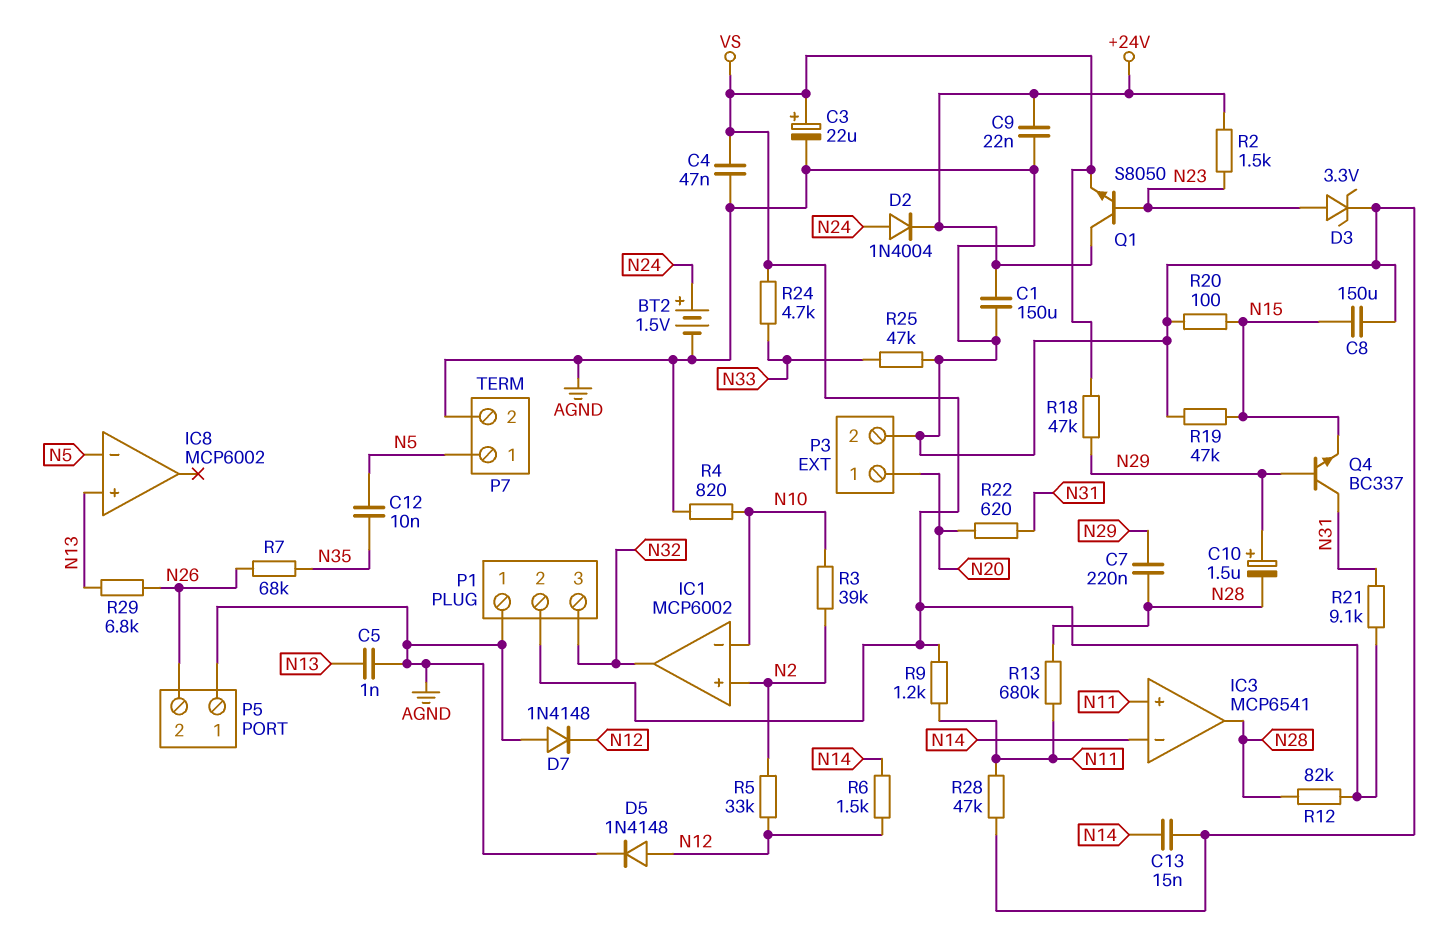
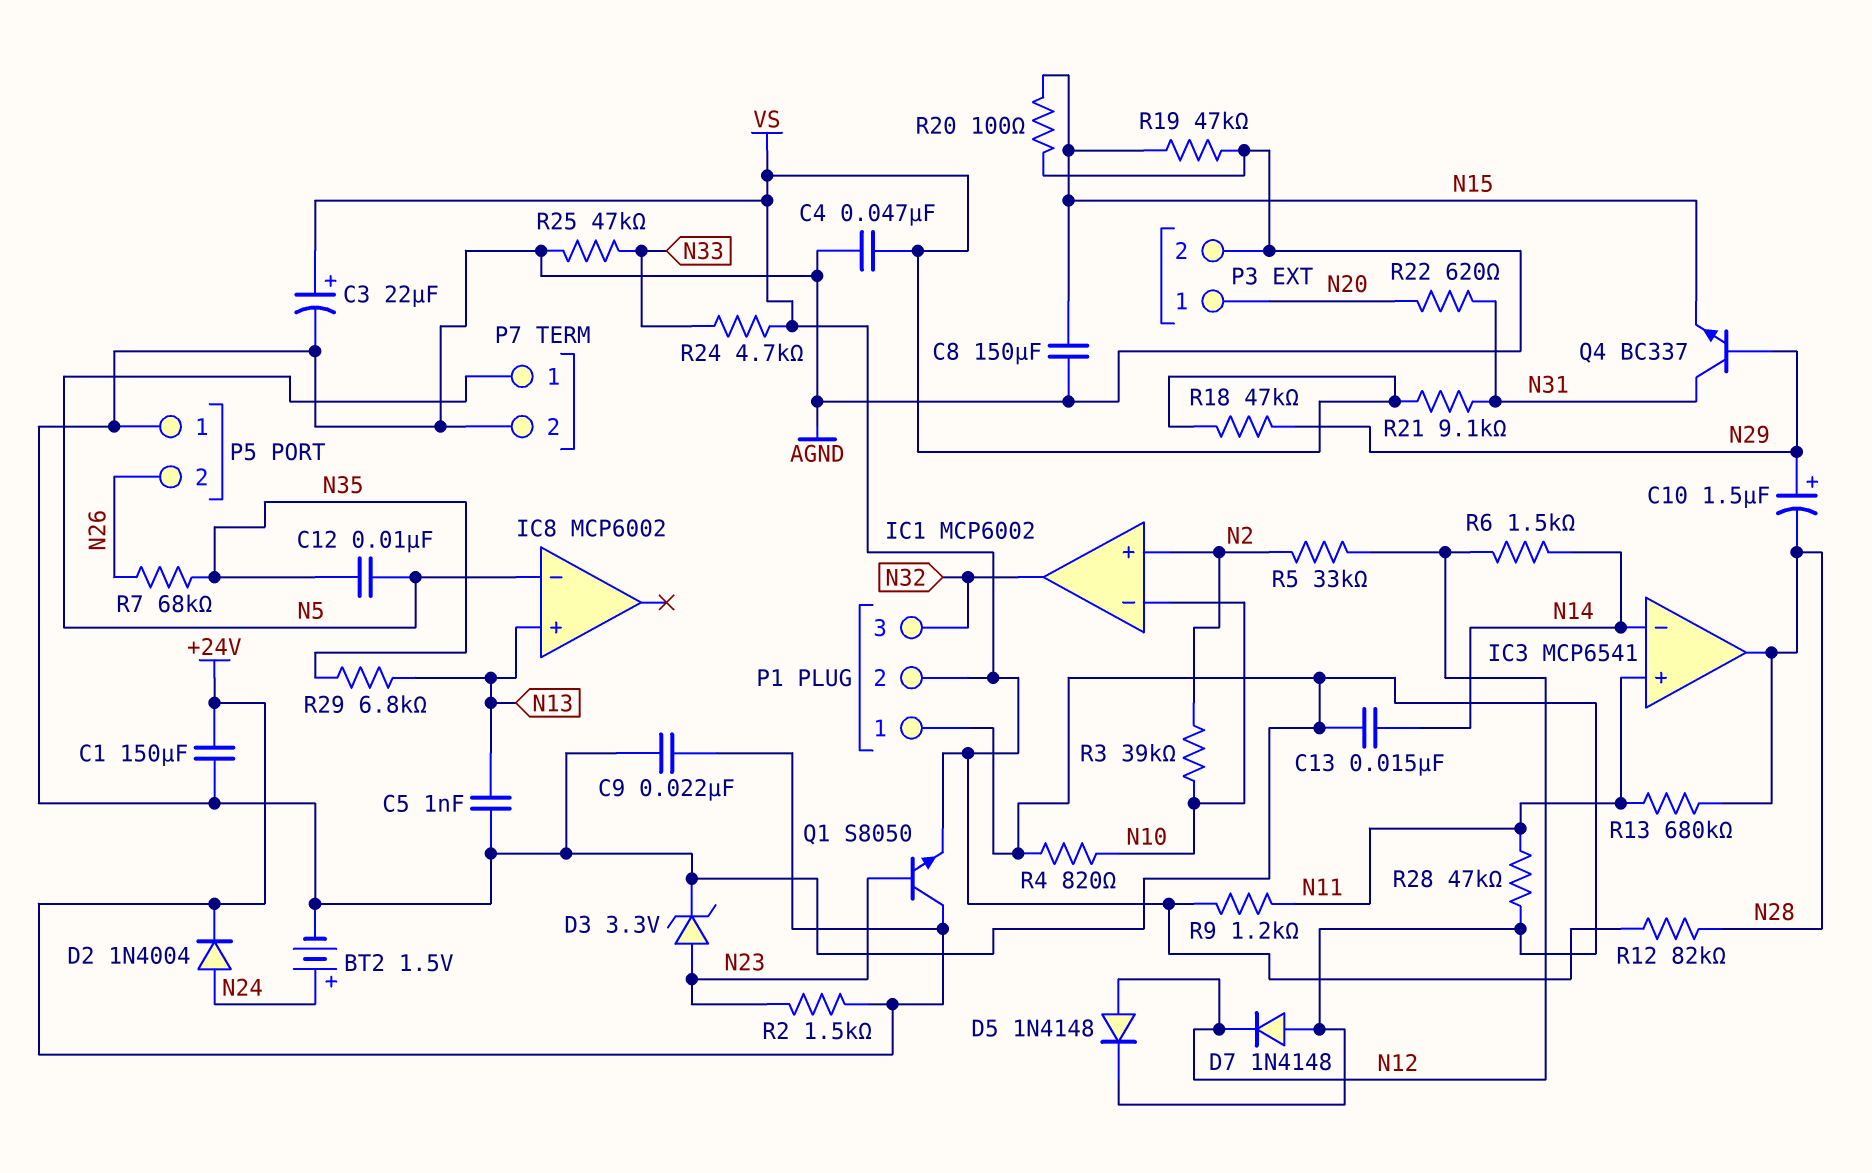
C7: 220nF (N28, N29) -> none
R29: 6.8k (N13, N26) -> 6.8k (N13, N35)

